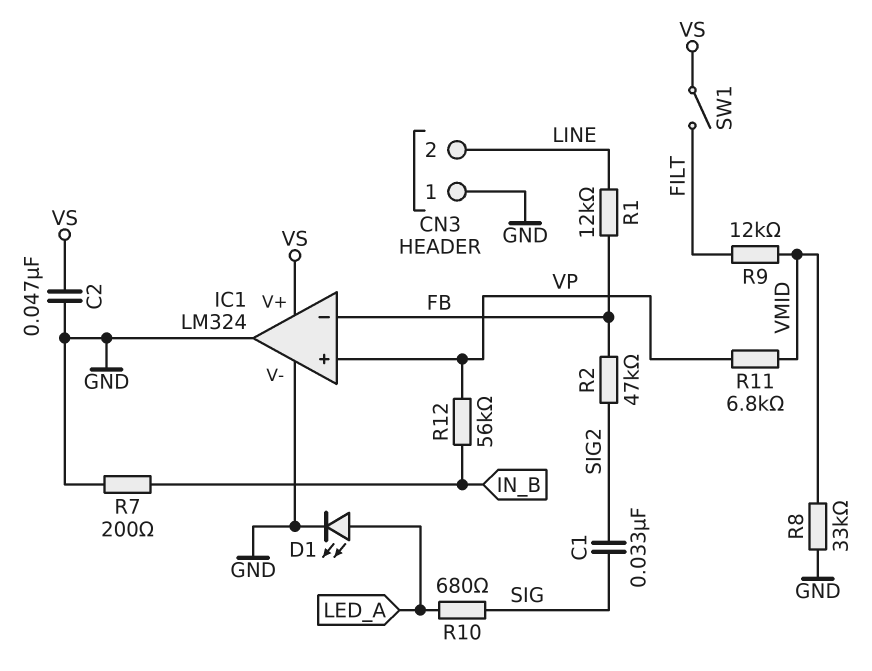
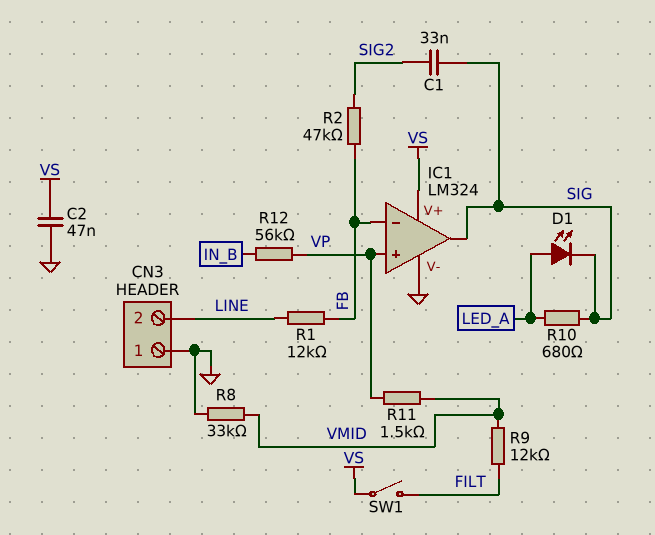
D1: LED (A LED_A, K GND) -> LED (A LED_A, K SIG)
IC1 pin out: GND -> SIG
R7: 200 (GND, IN_B) -> none
R11: 6.8k (VMID, VP) -> 1.5k (VMID, VP)

